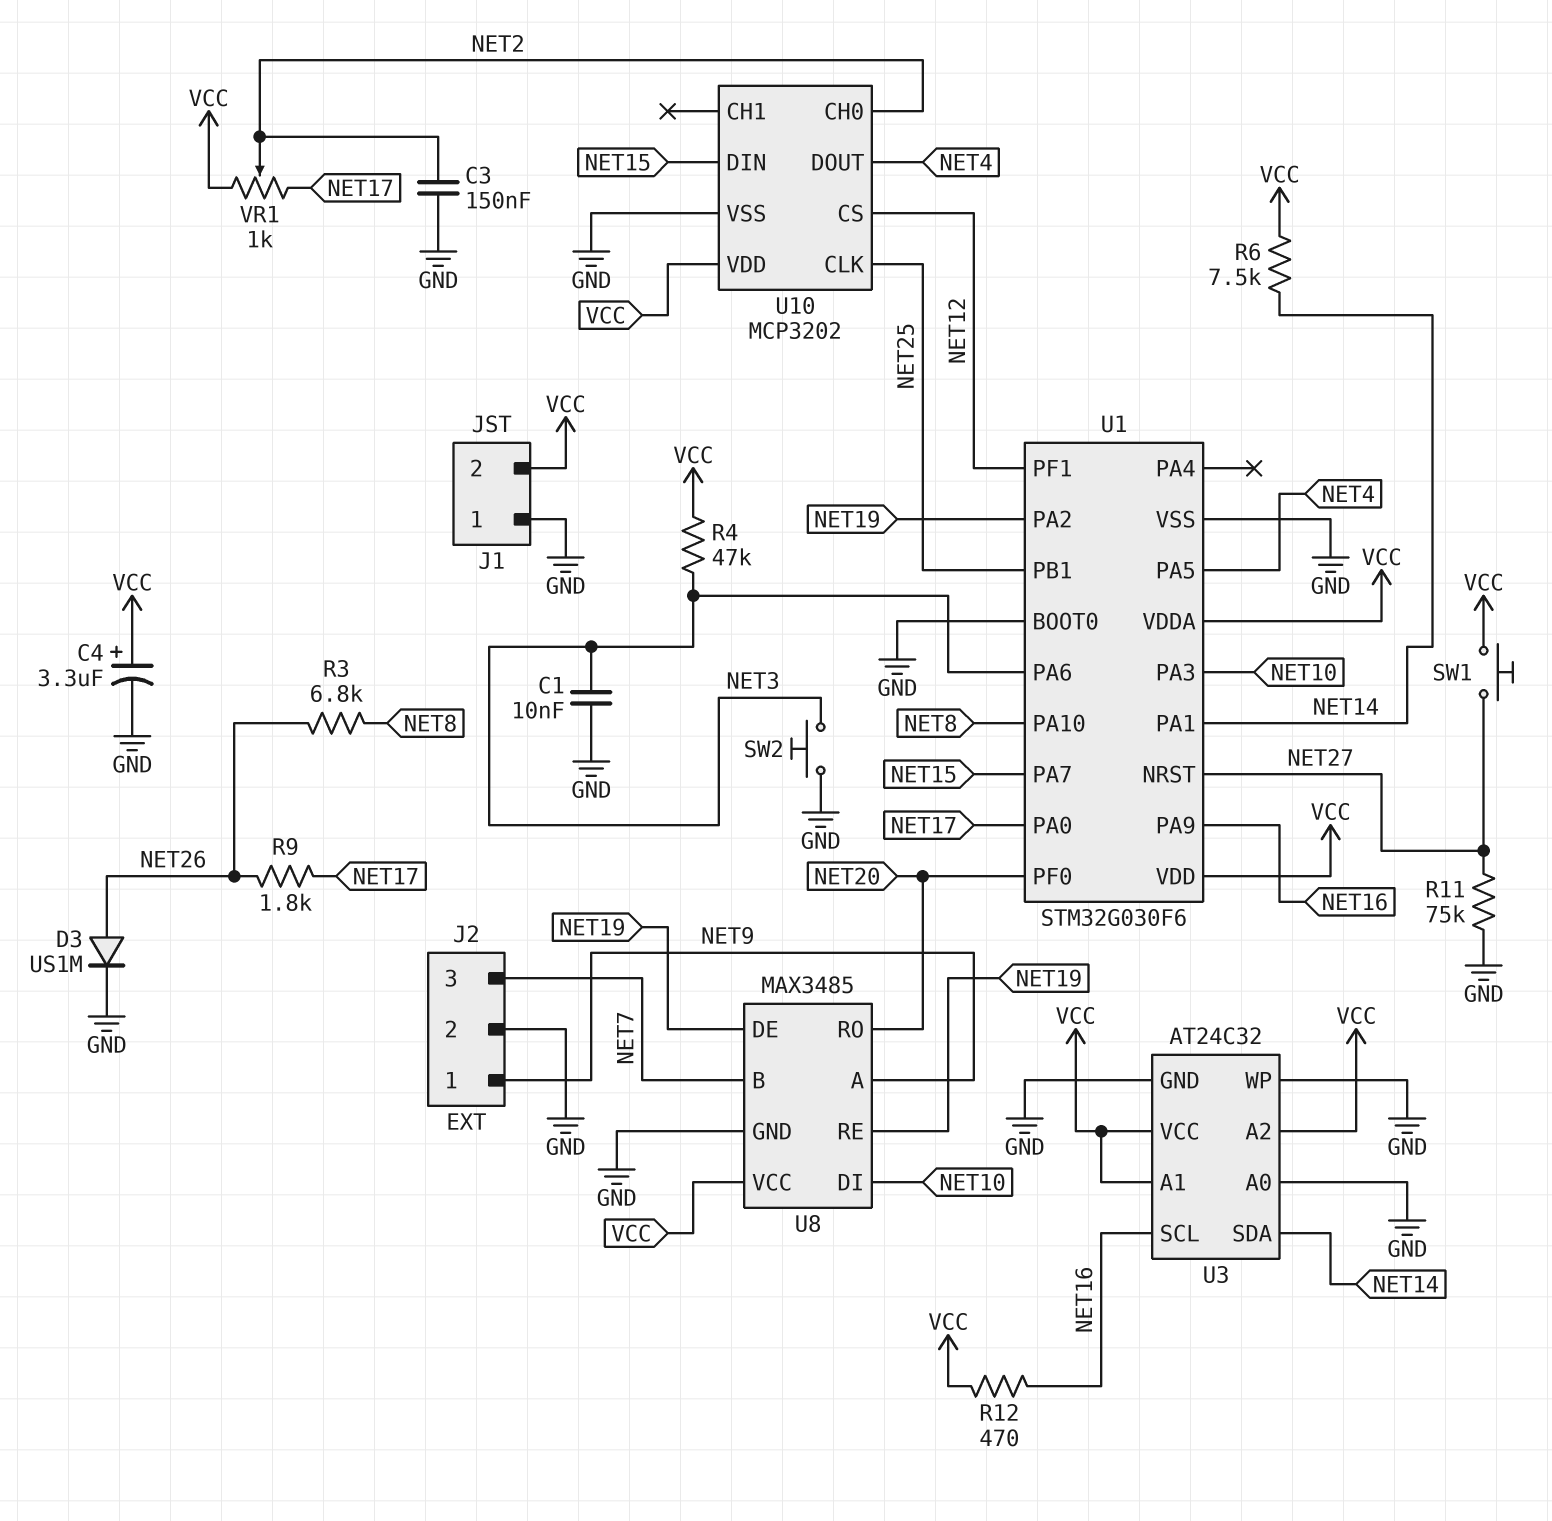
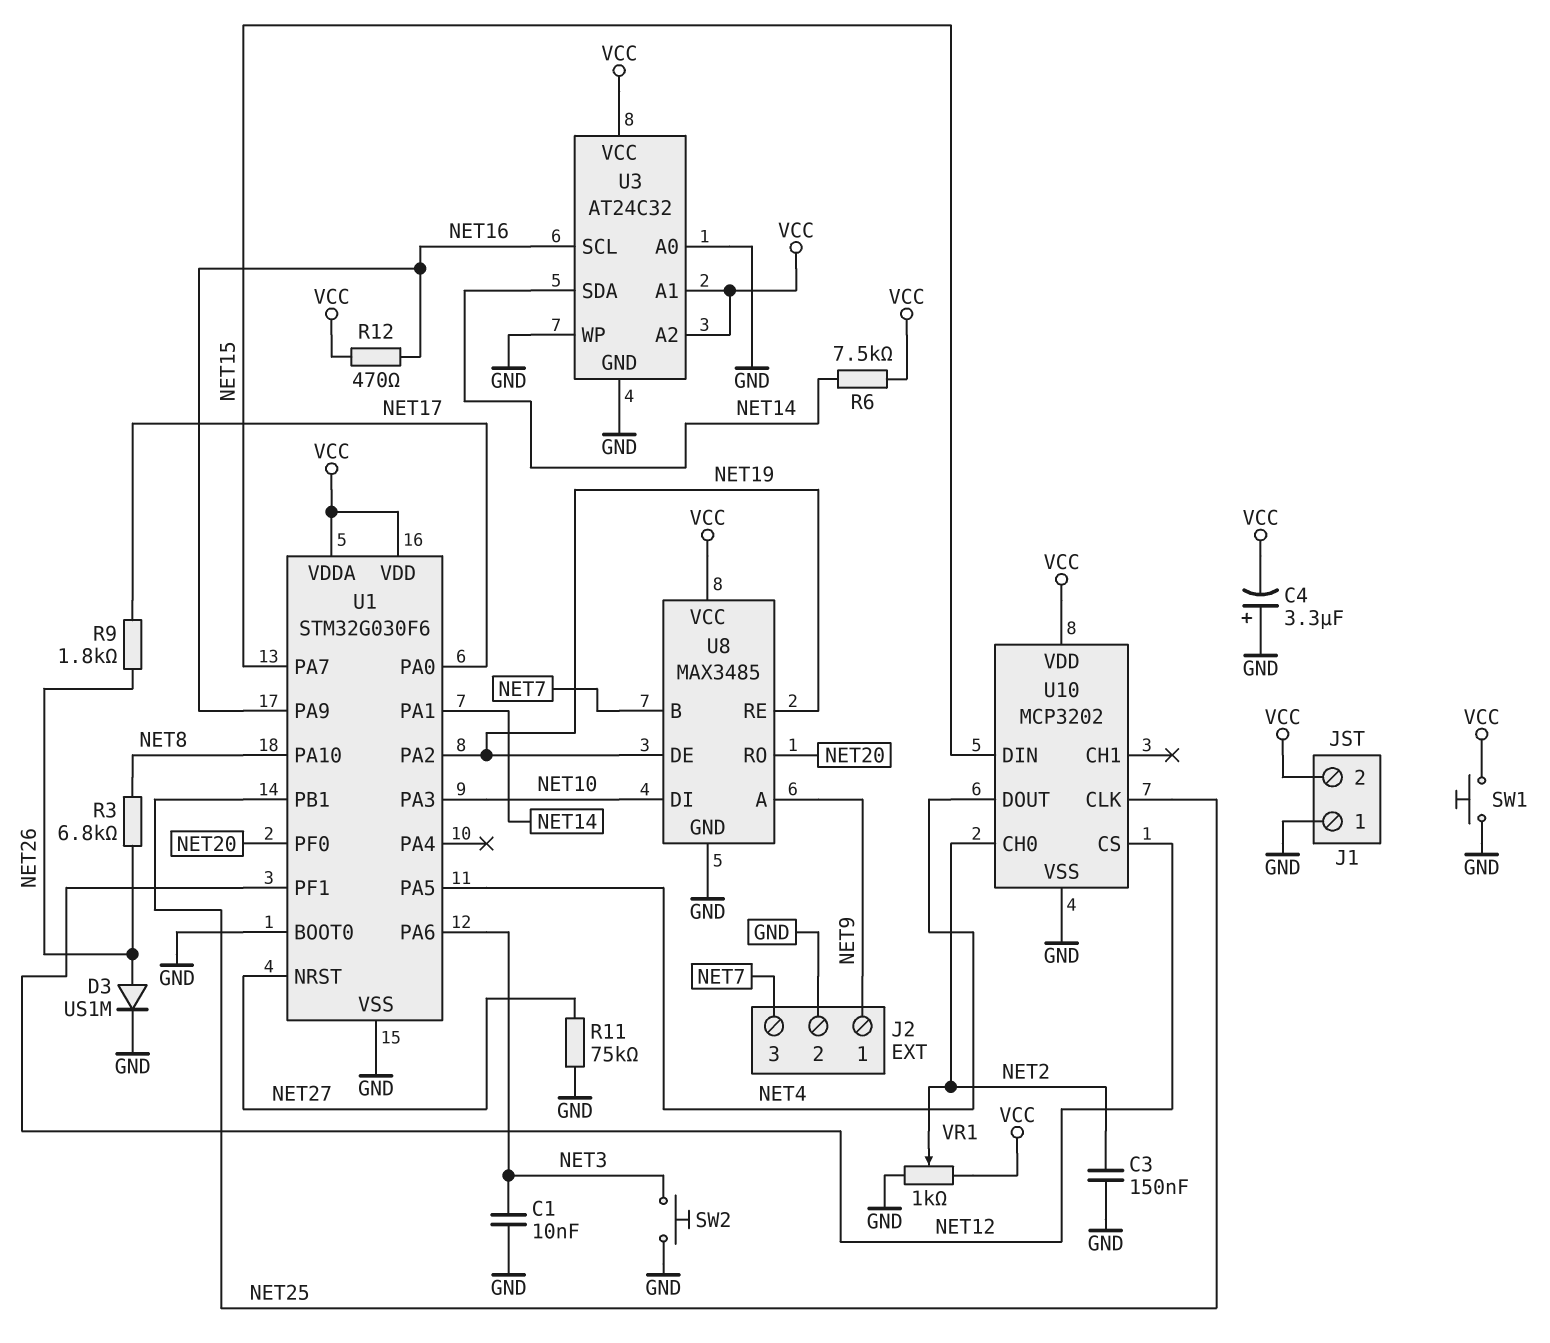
C4: 3.3uF (plus VCC, minus GND) -> 3.3uF (plus GND, minus VCC)
R4: 47k (NET3, VCC) -> none
SW1: button (NET27, VCC) -> button (GND, VCC)
VR1: 1k (NET17, VCC, wiper NET2) -> 1k (GND, VCC, wiper NET2)

